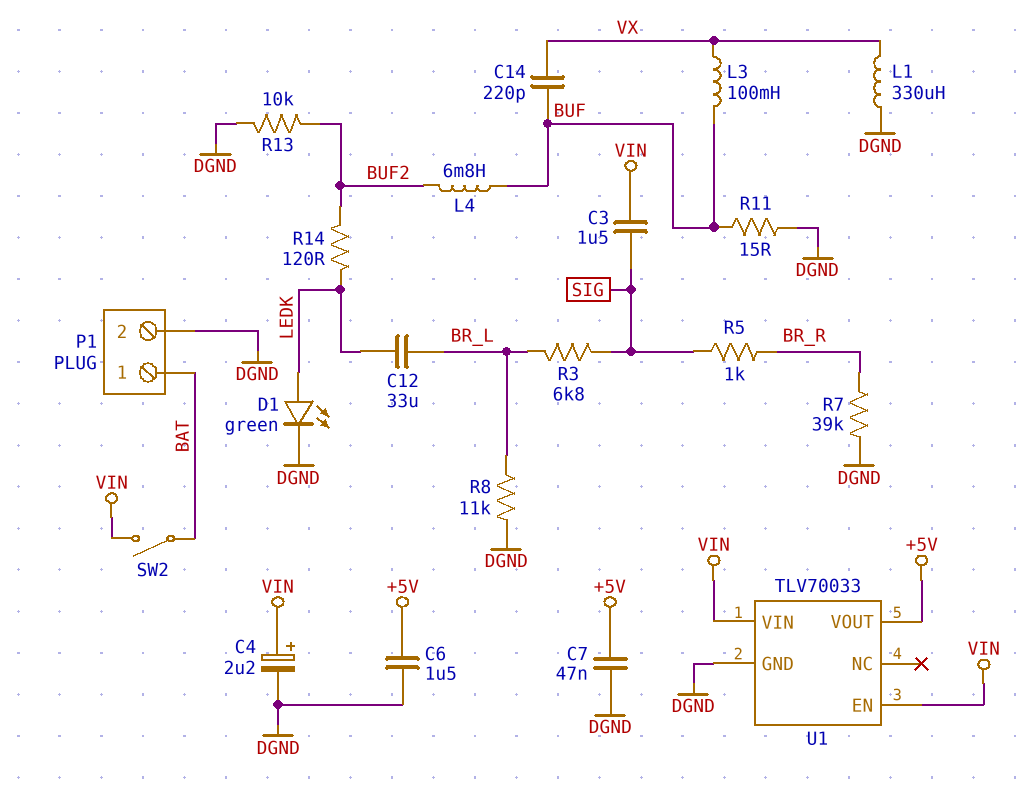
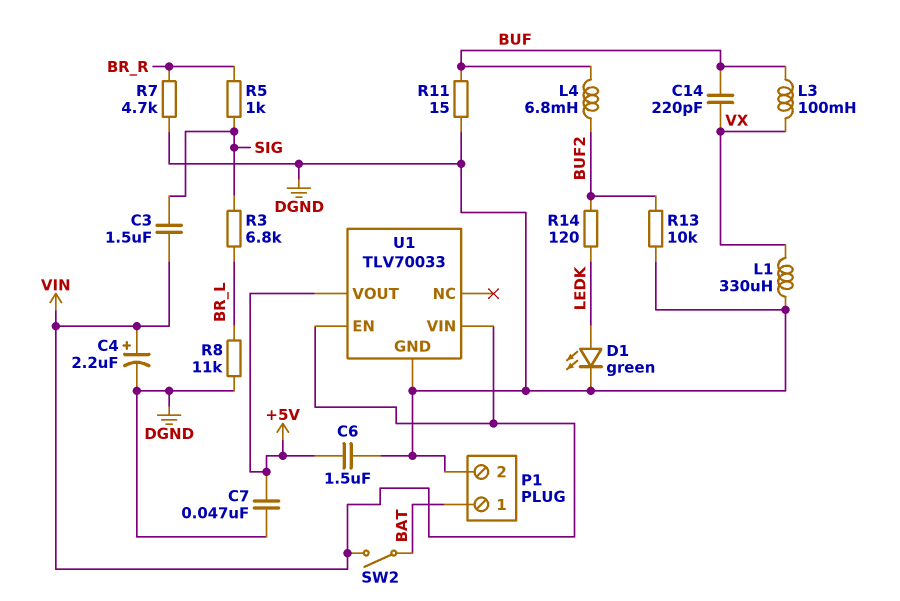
C12: 33uF (BR_L, LEDK) -> none
R7: 39k (BR_R, DGND) -> 4.7k (BR_R, DGND)

